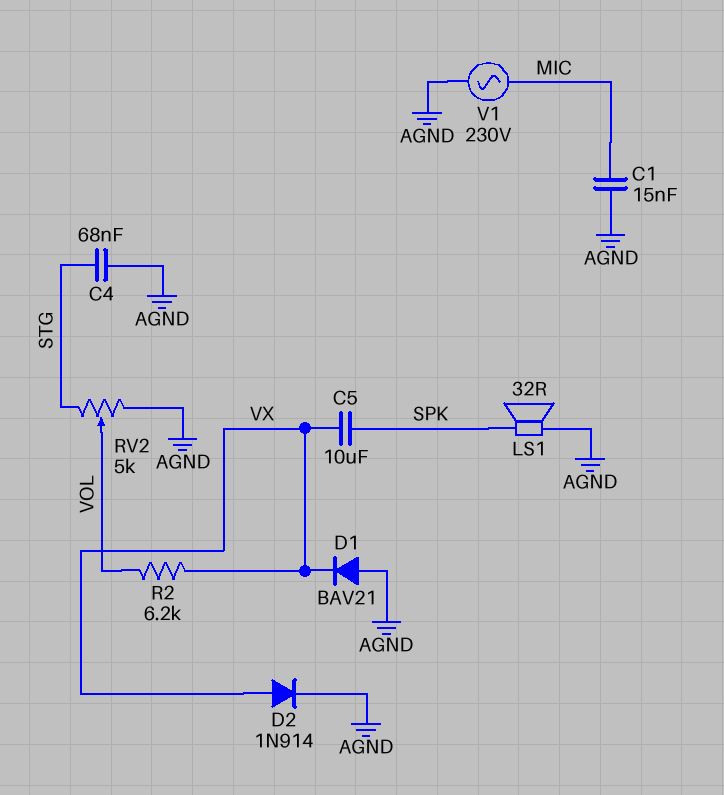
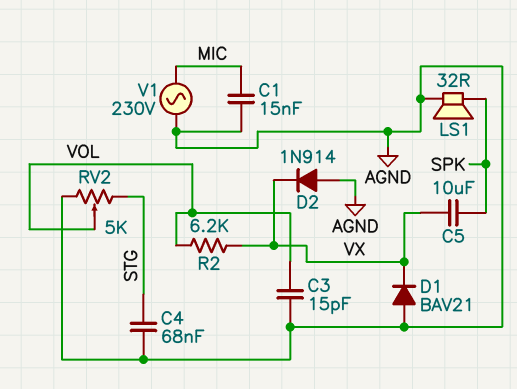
C3: none -> 15pF (AGND, VOL)
D2: diode 1N914 (A VX, K AGND) -> diode 1N914 (A AGND, K VX)

